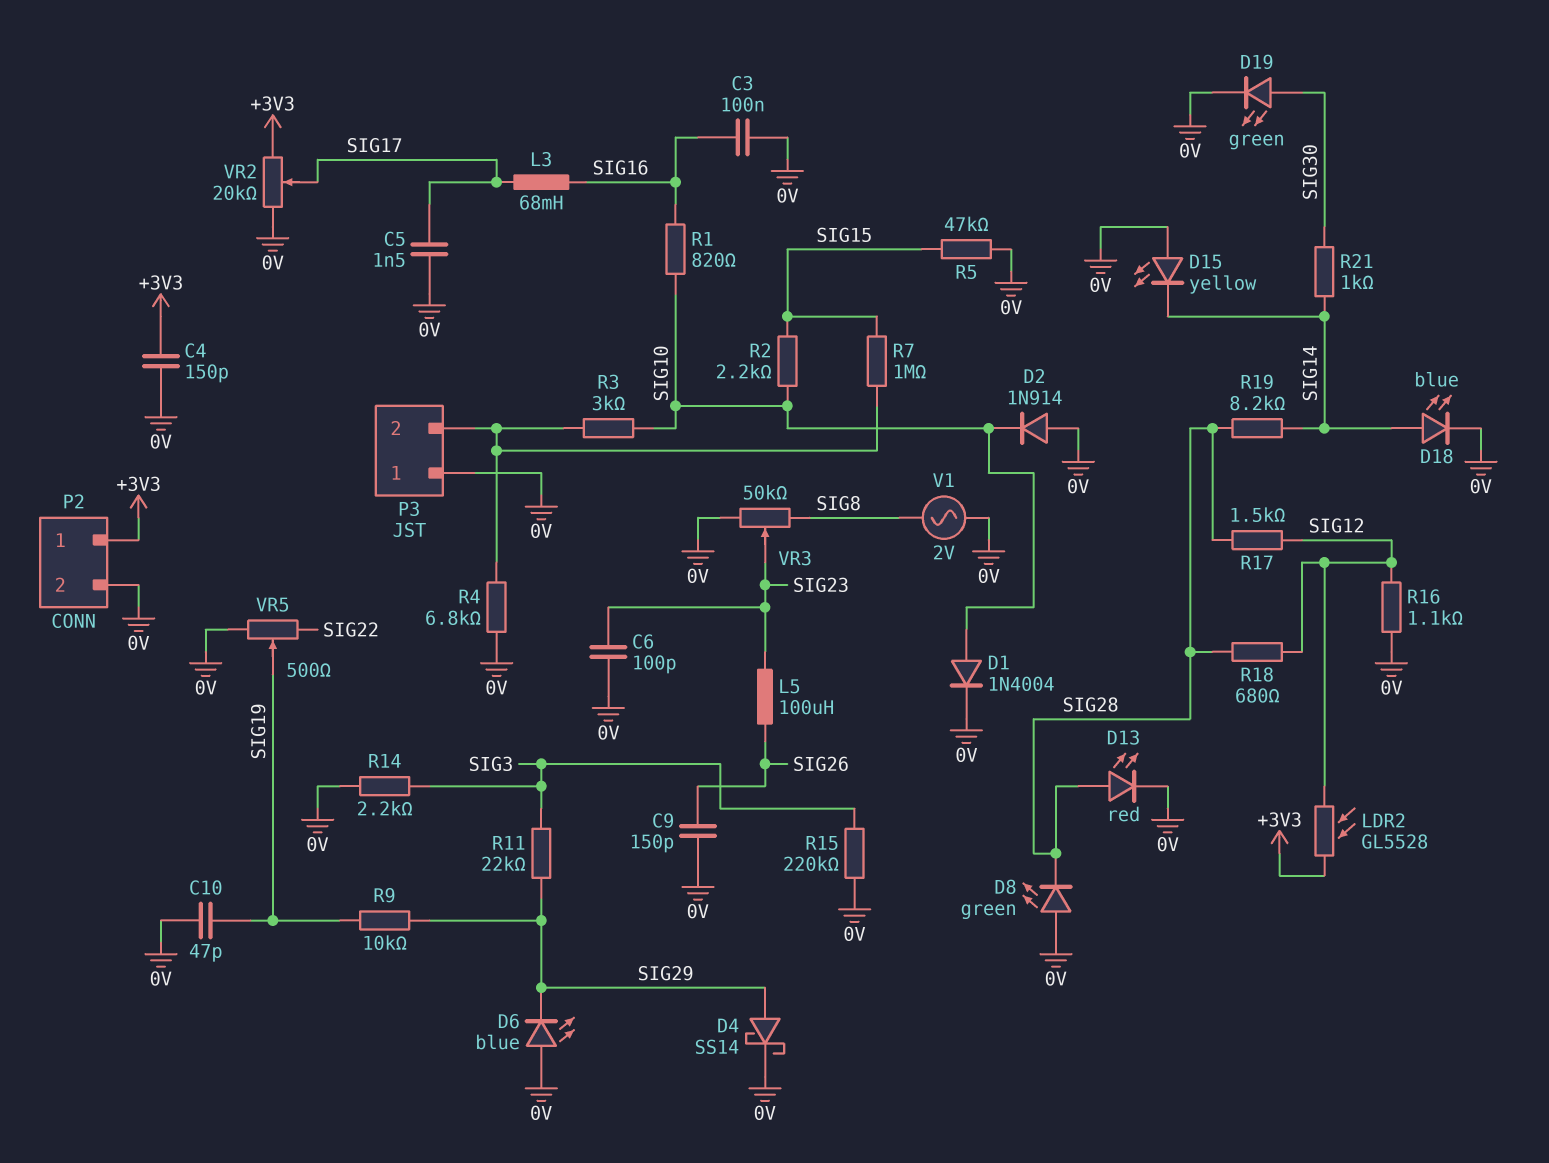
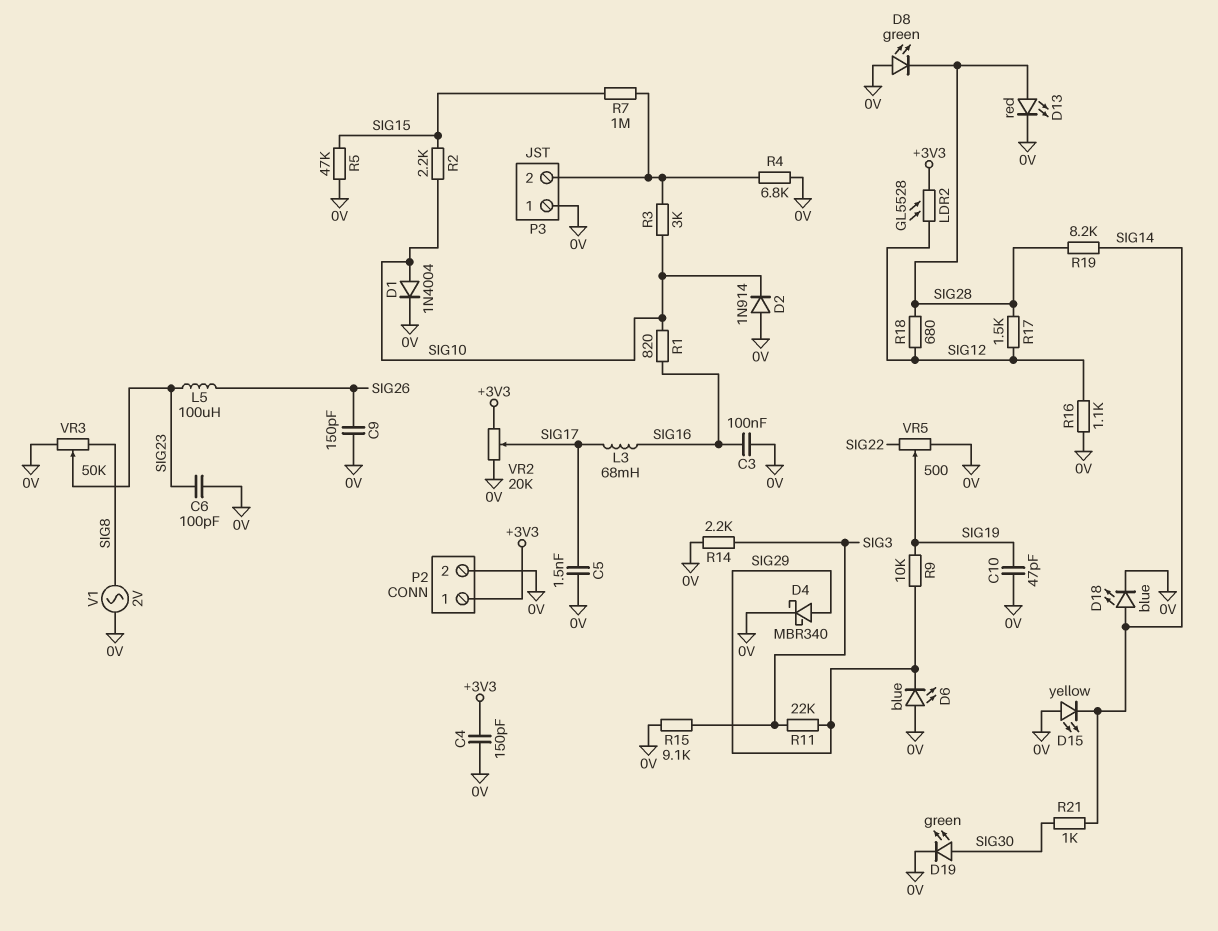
D4: schottky SS14 (A SIG29, K 0V) -> schottky MBR340 (A SIG29, K 0V)
R15: 220k (0V, SIG3) -> 9.1k (0V, SIG3)

